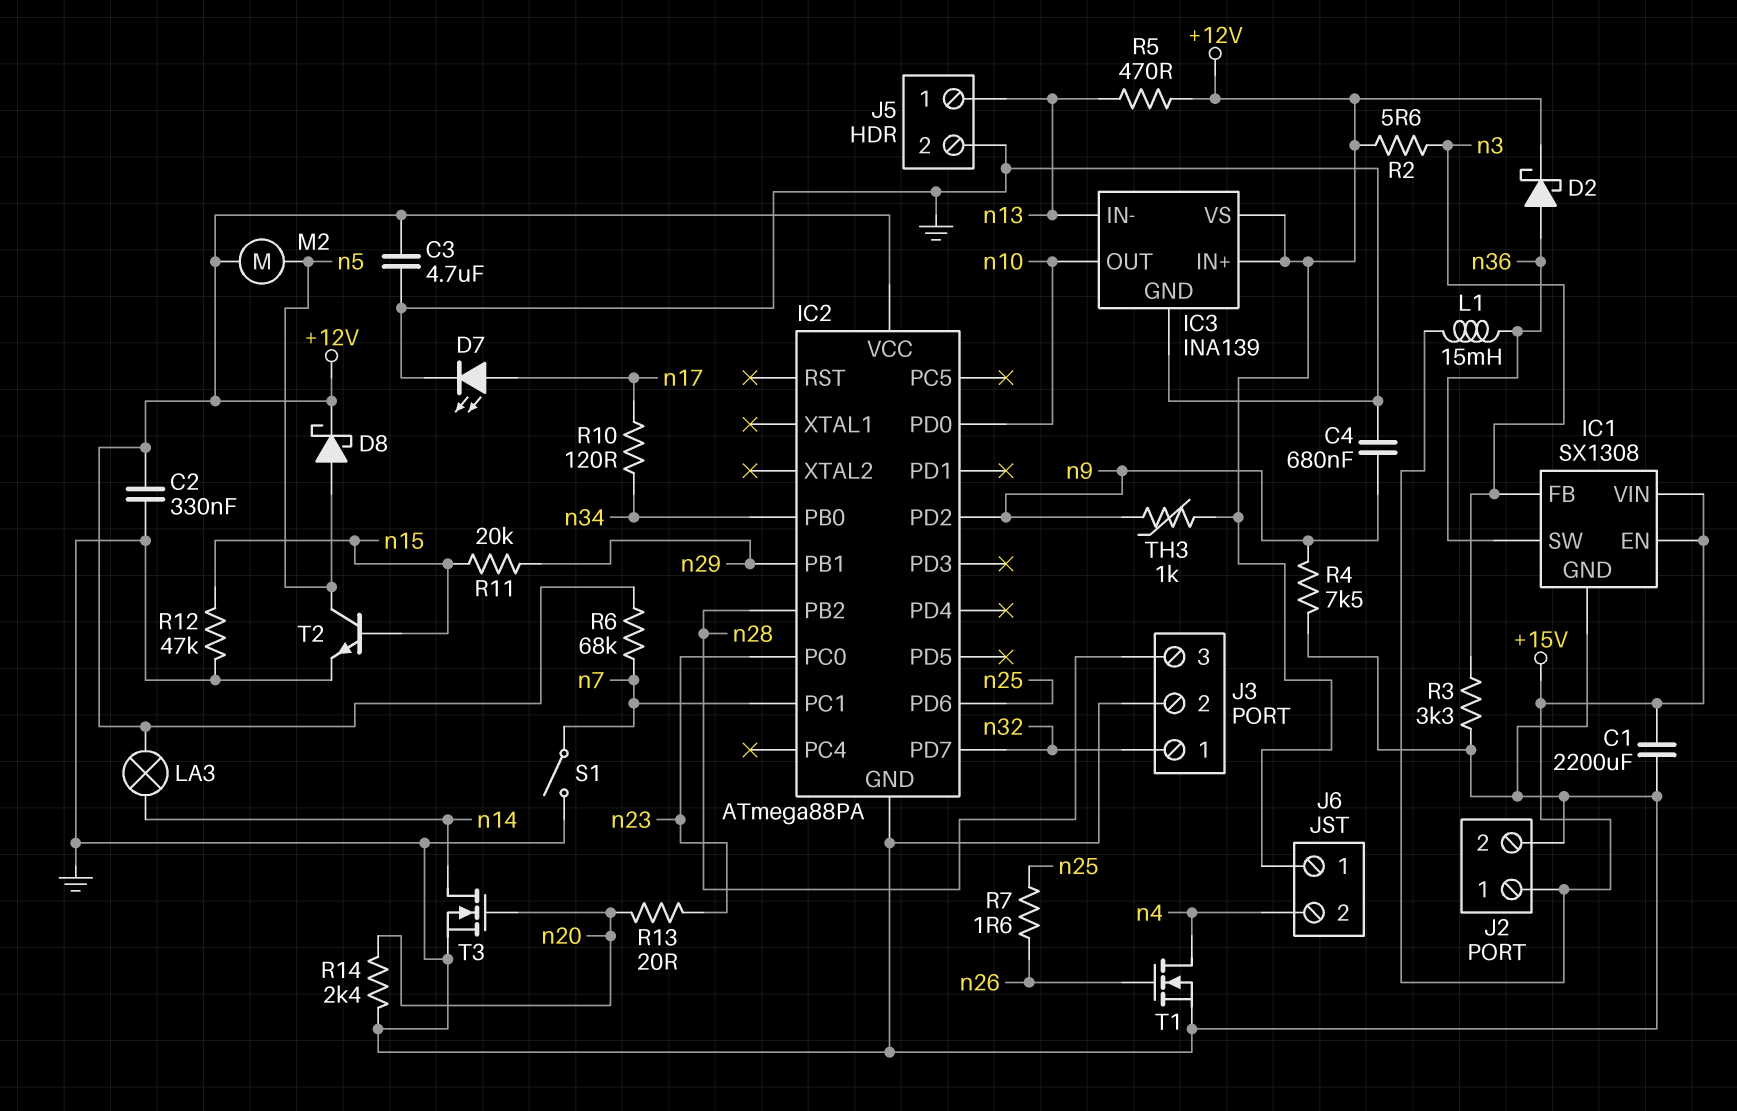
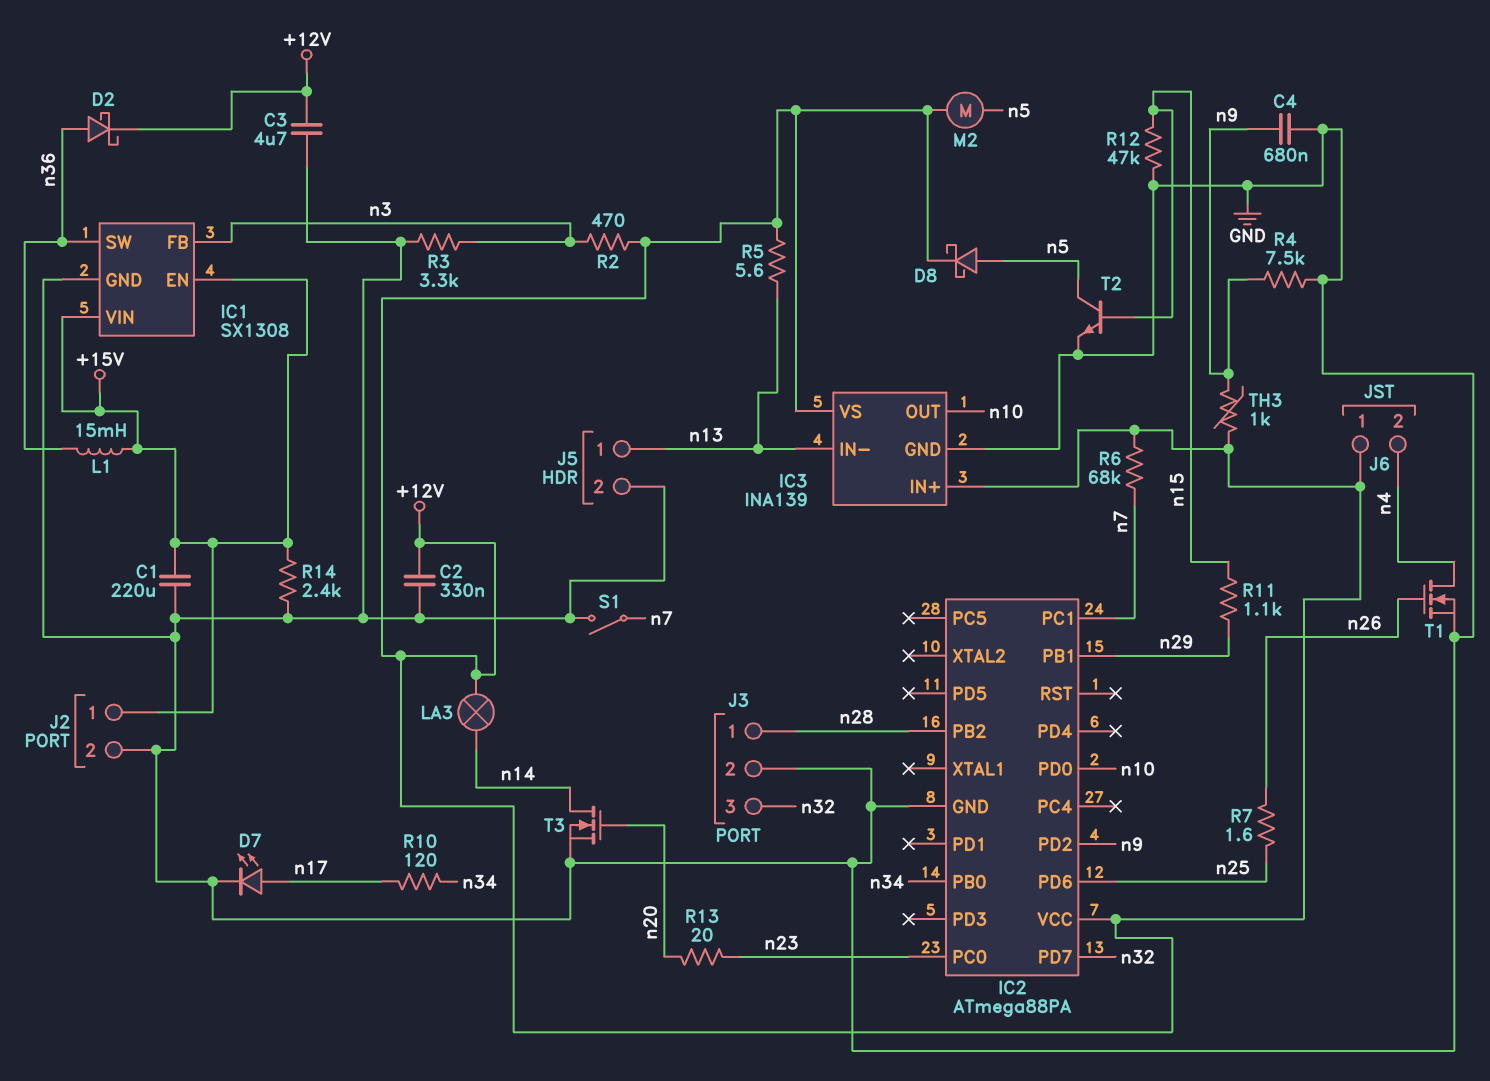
C1: 2200uF (+15V, GND) -> 220uF (+15V, GND)
J3 pin 1: n32 -> n28
J3 pin 3: n28 -> n32
R2: 5.6 (+12V, n3) -> 470 (+12V, n3)
R5: 470 (+12V, n13) -> 5.6 (+12V, n13)
R11: 20k (n15, n29) -> 1.1k (n15, n29)
R14: 2.4k (GND, n20) -> 2.4k (+15V, GND)

